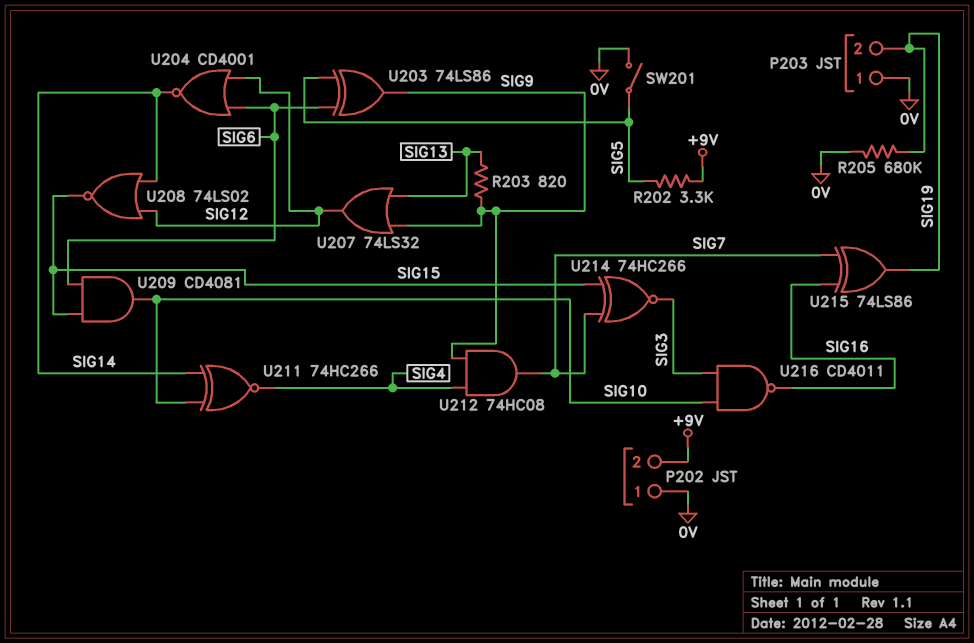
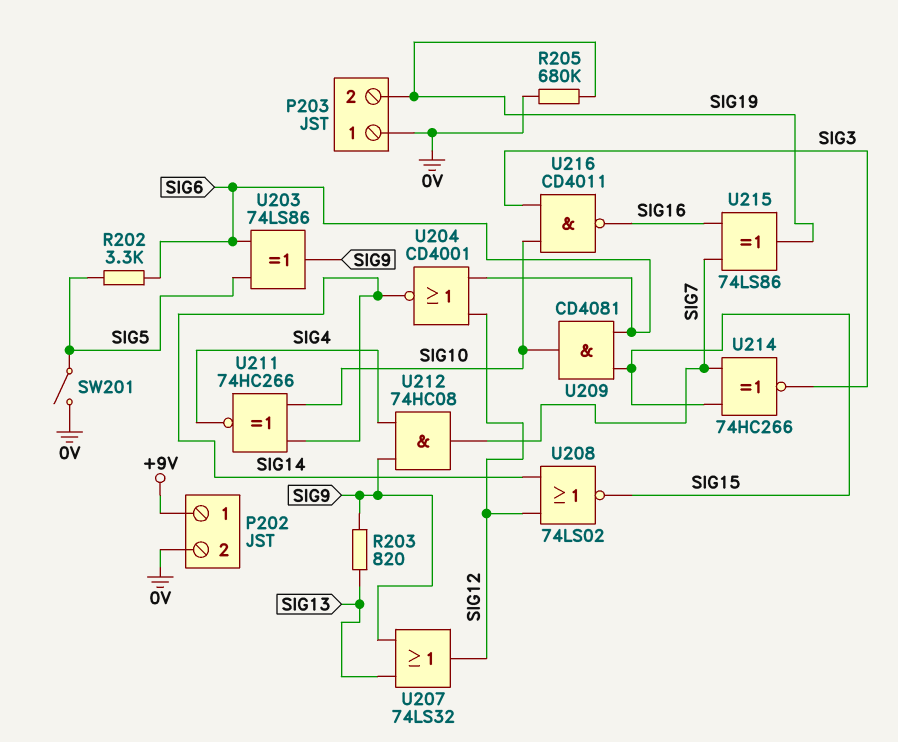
P202 pin 1: 0V -> +9V
P202 pin 2: +9V -> 0V
R202: 3.3k (+9V, SIG5) -> 3.3k (SIG5, SIG6)

